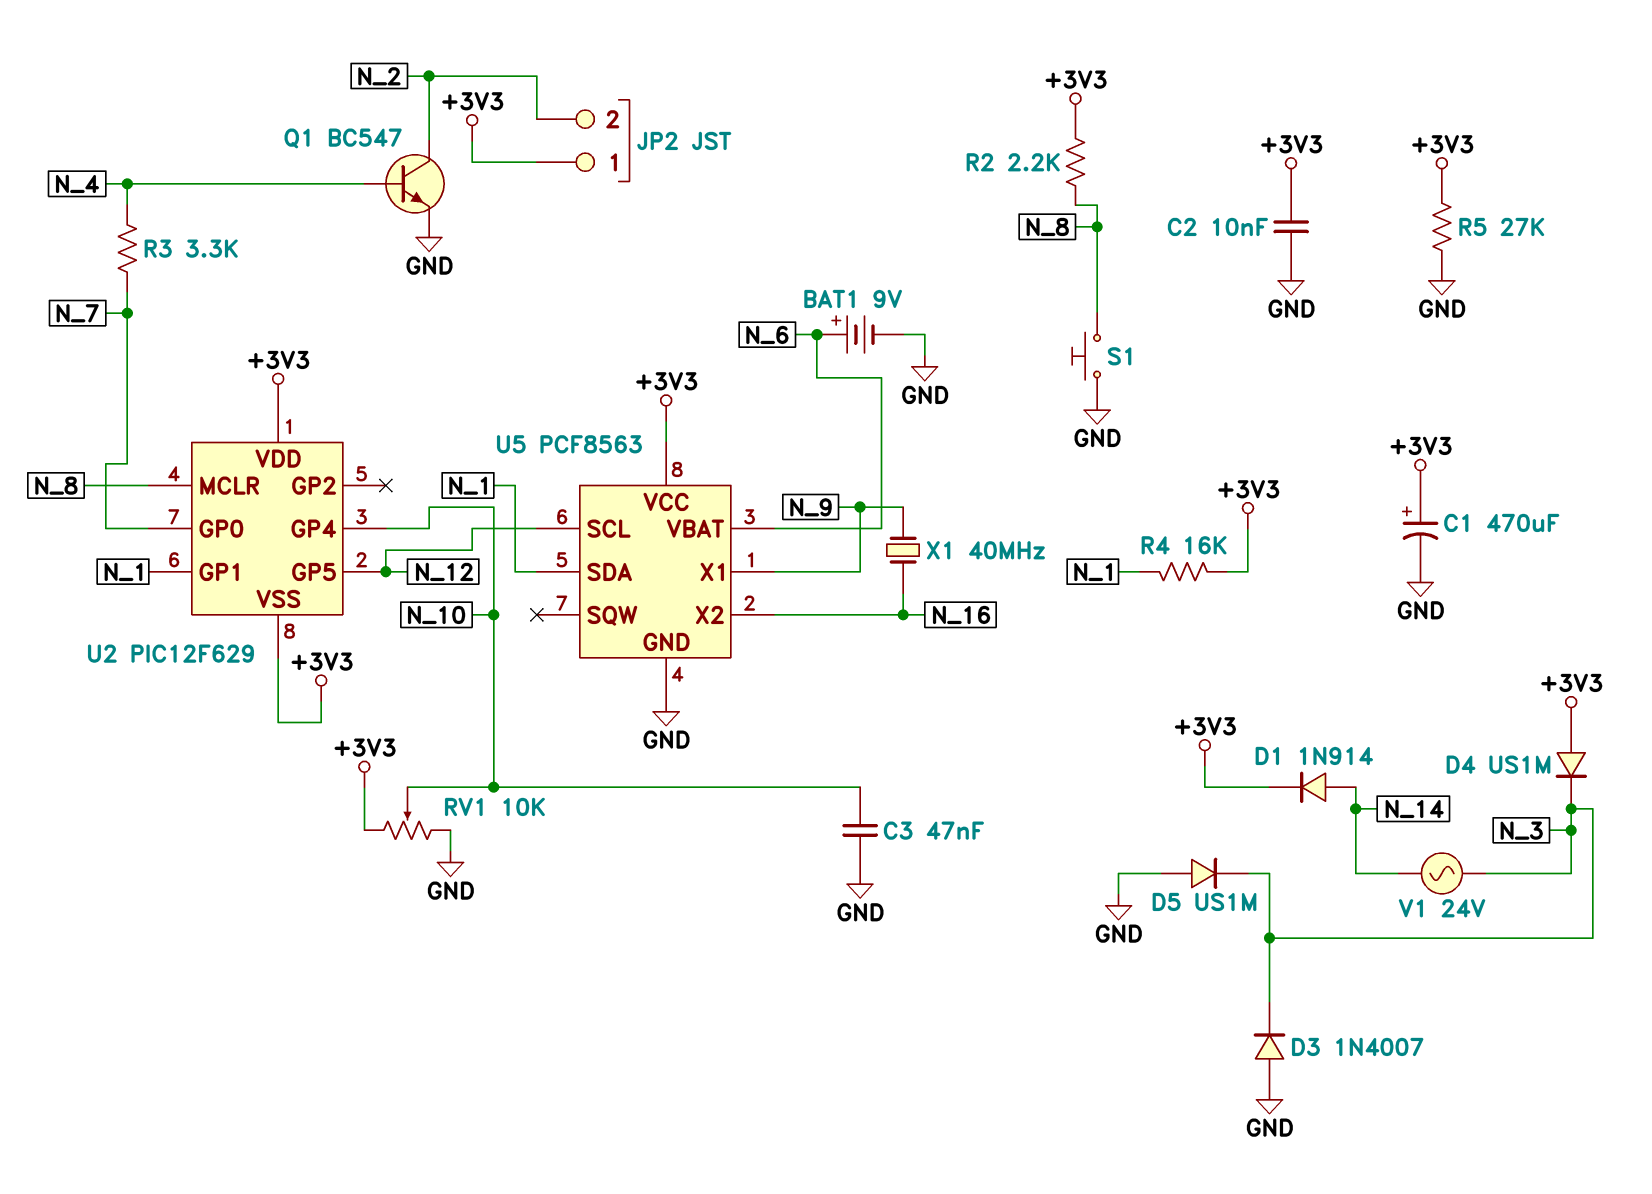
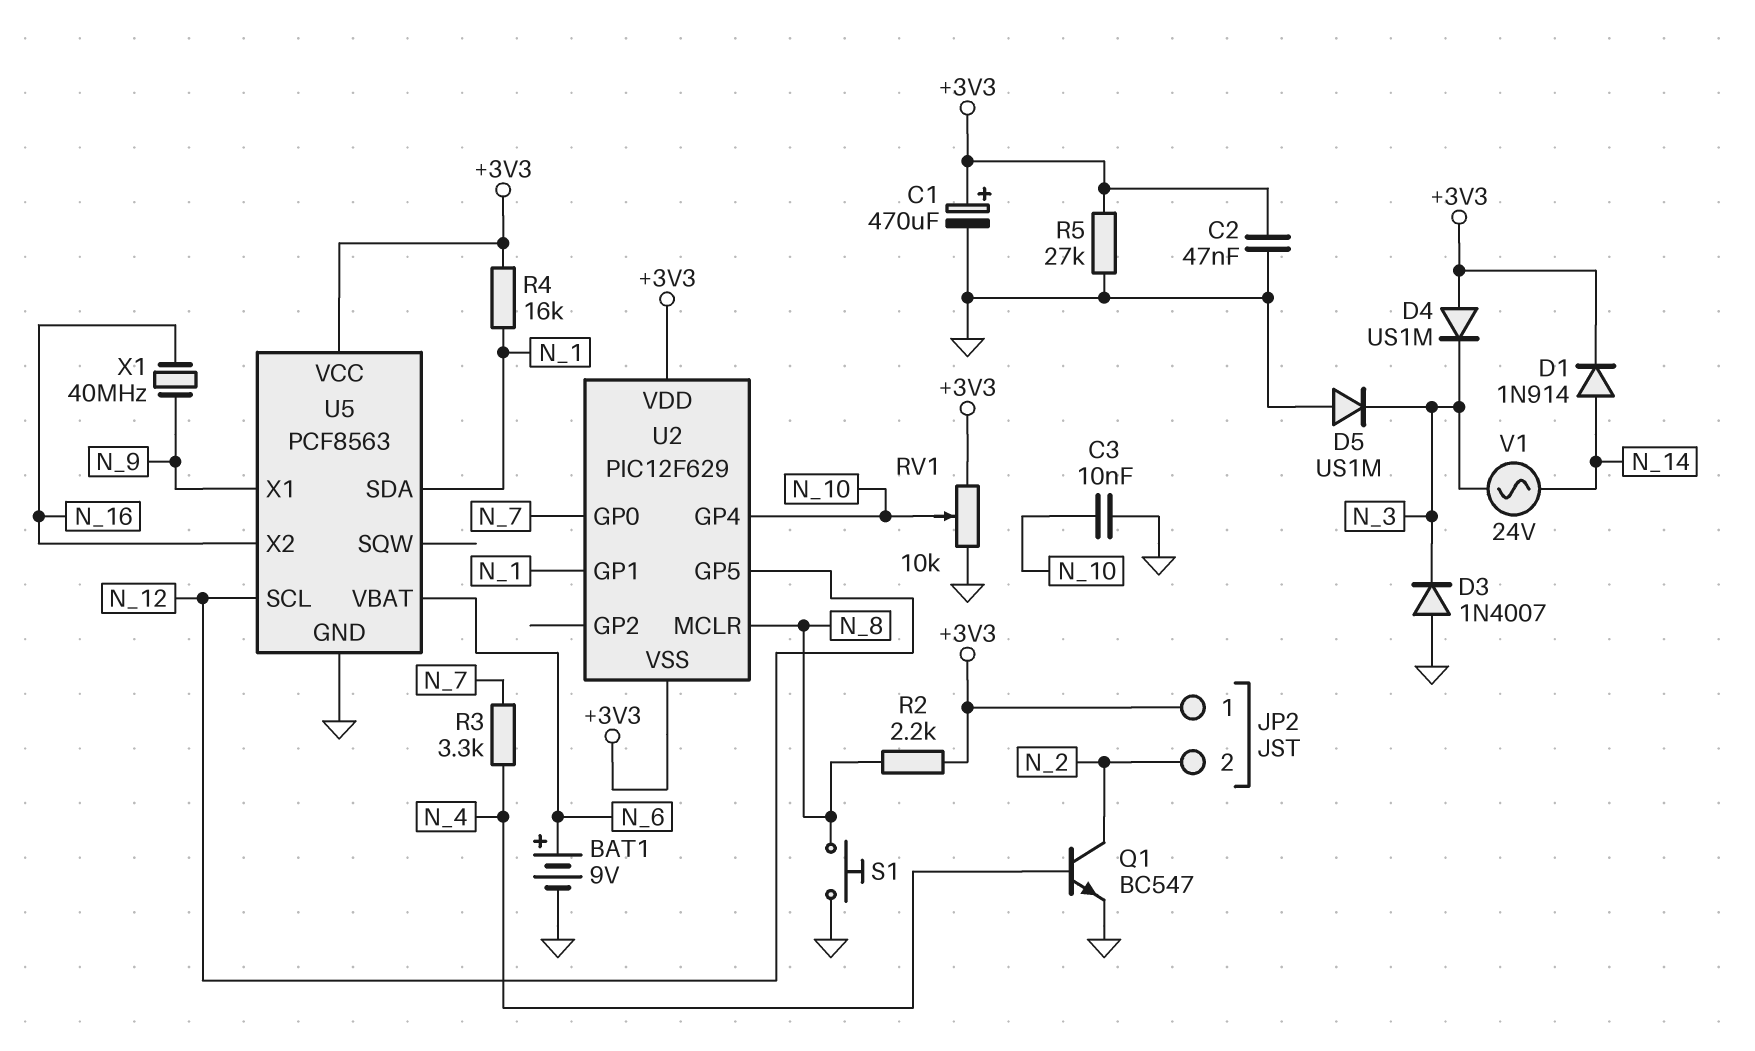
C2: 10nF (+3V3, GND) -> 47nF (+3V3, GND)
C3: 47nF (GND, N_10) -> 10nF (GND, N_10)

